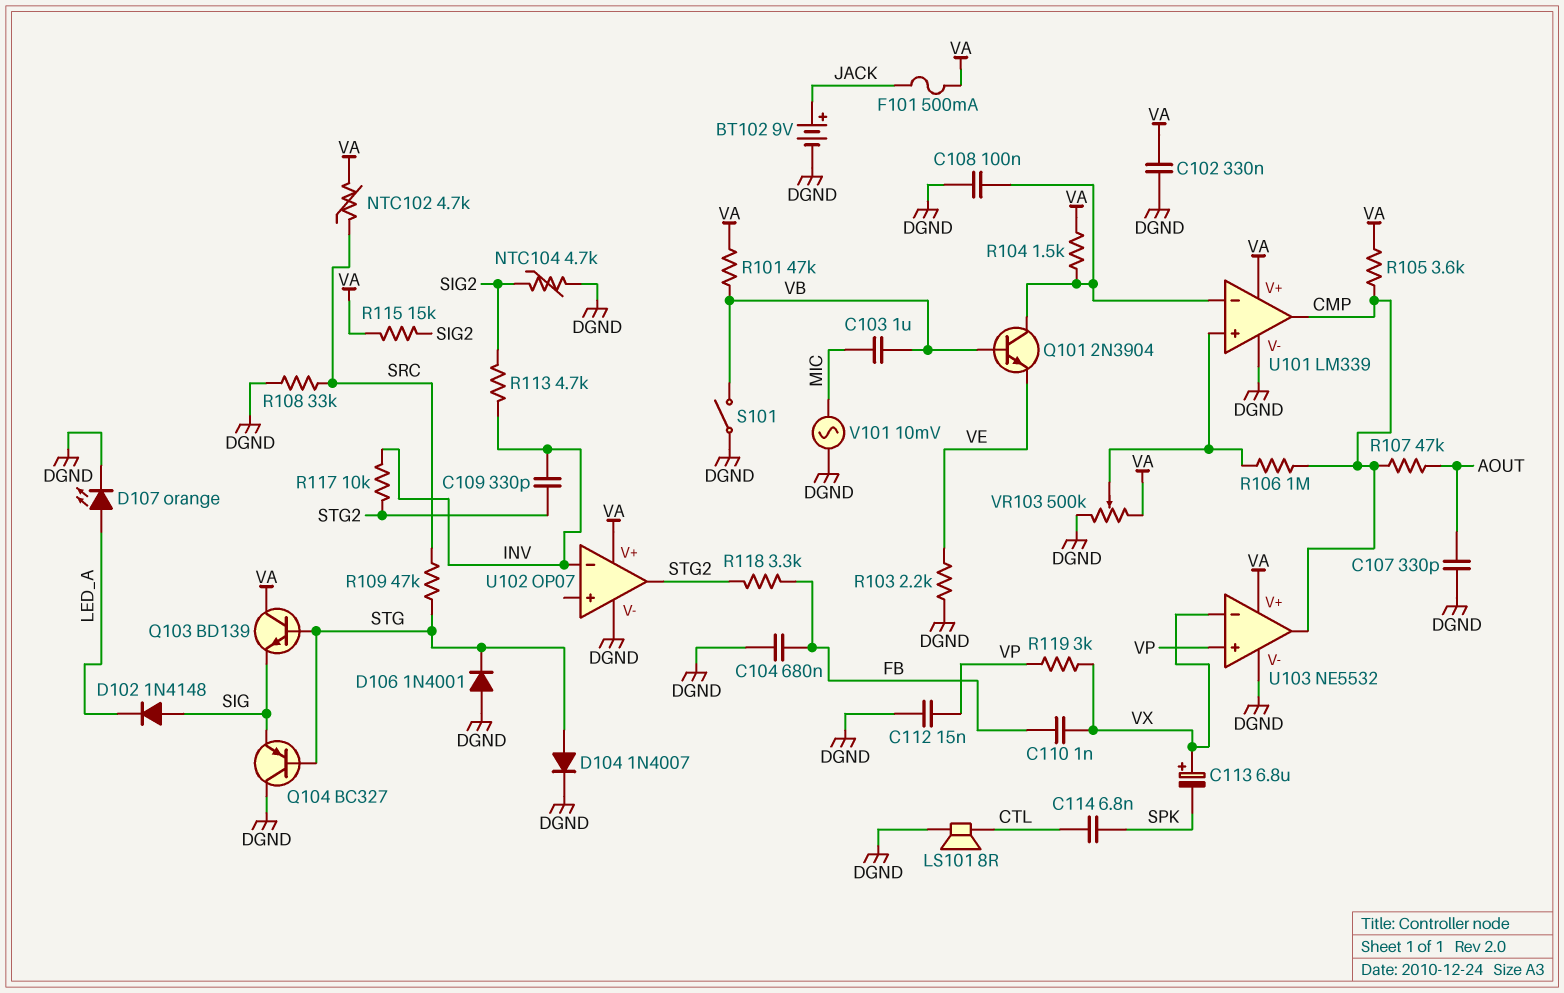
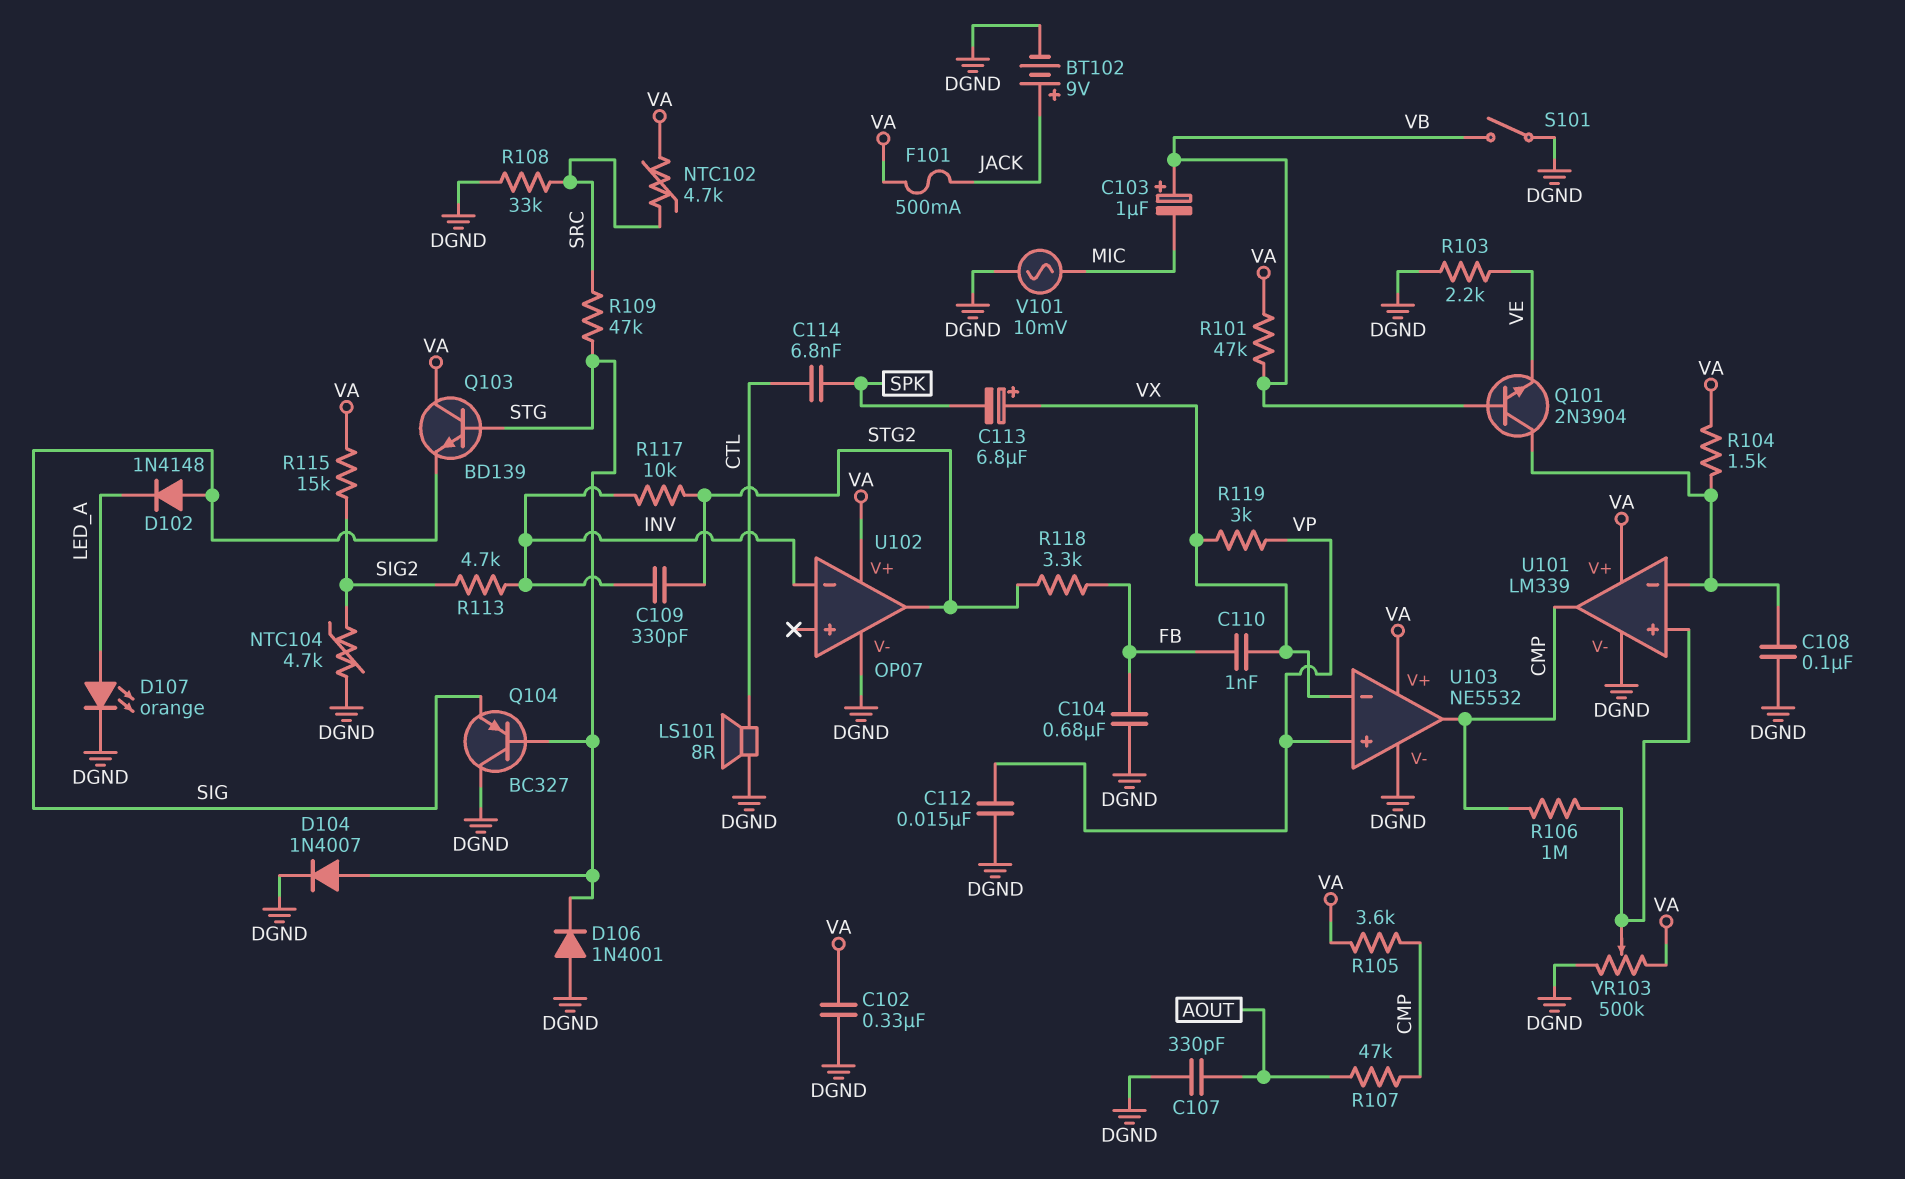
C103: 1uF (MIC, VB) -> 1uF (plus VB, minus MIC)

